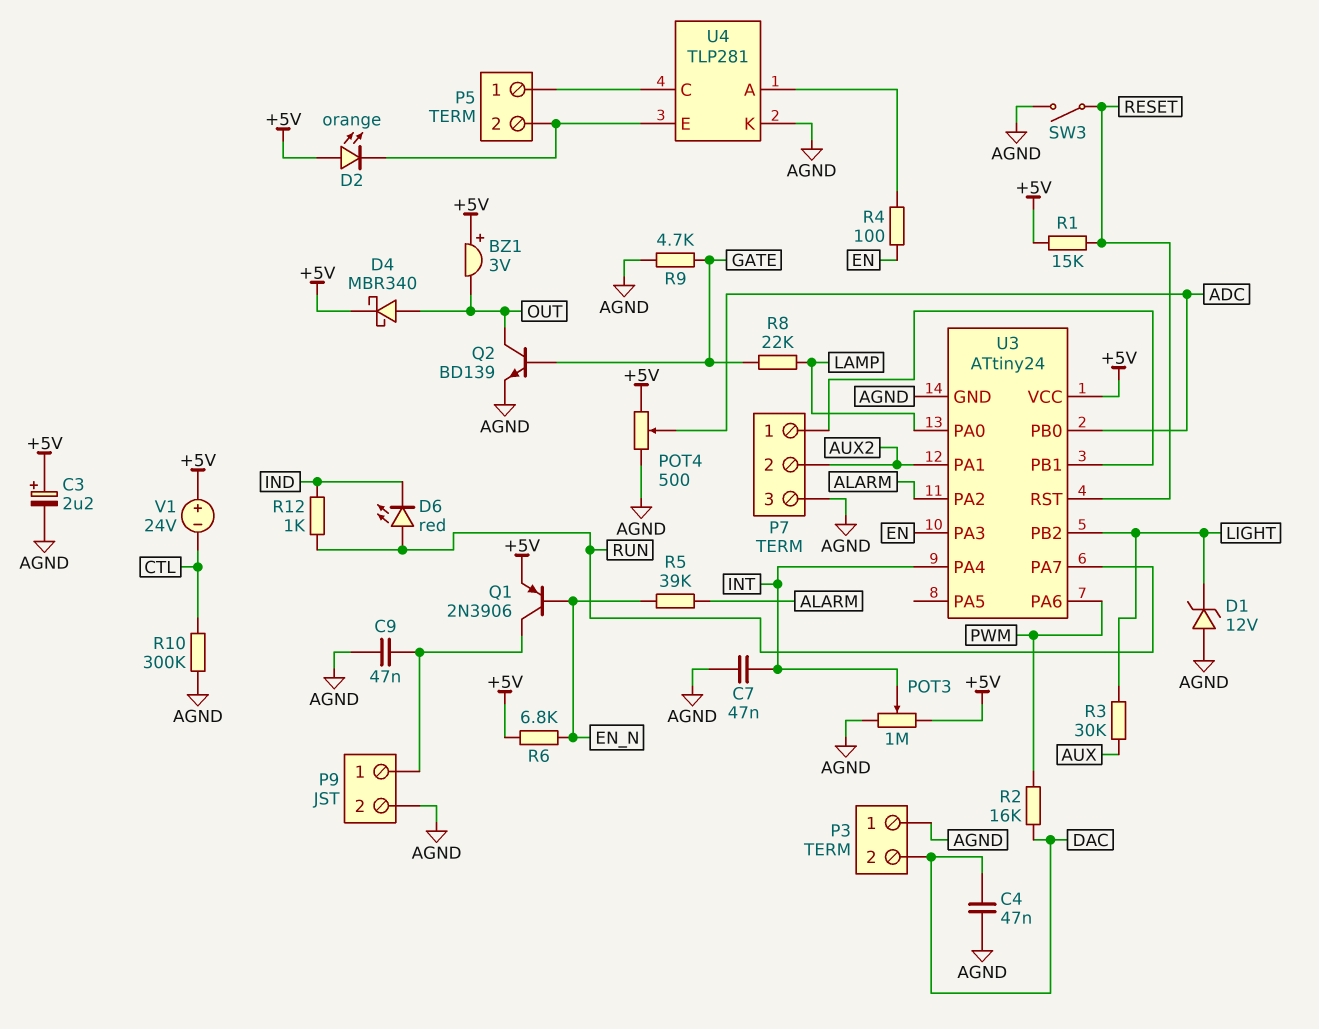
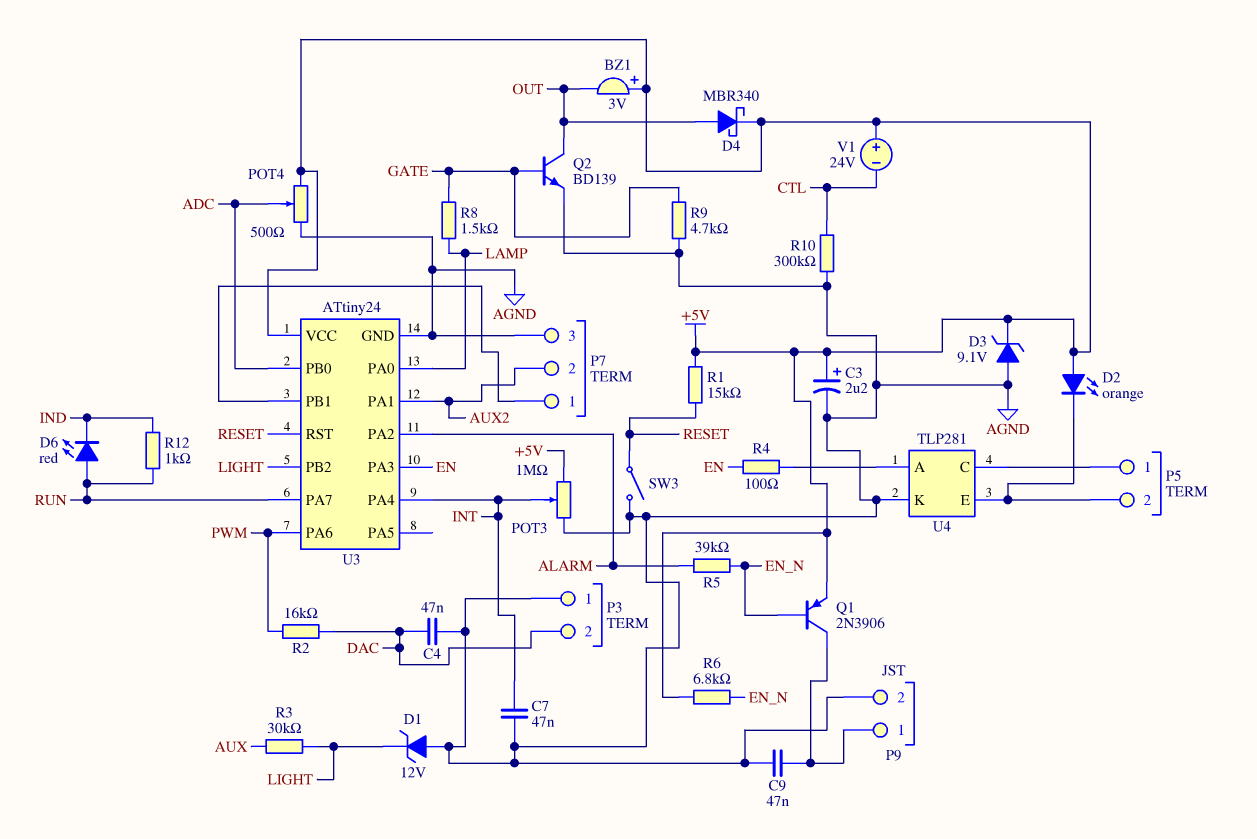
D3: none -> zener 9.1V (A AGND, K +5V)
R8: 22k (GATE, LAMP) -> 1.5k (GATE, LAMP)

